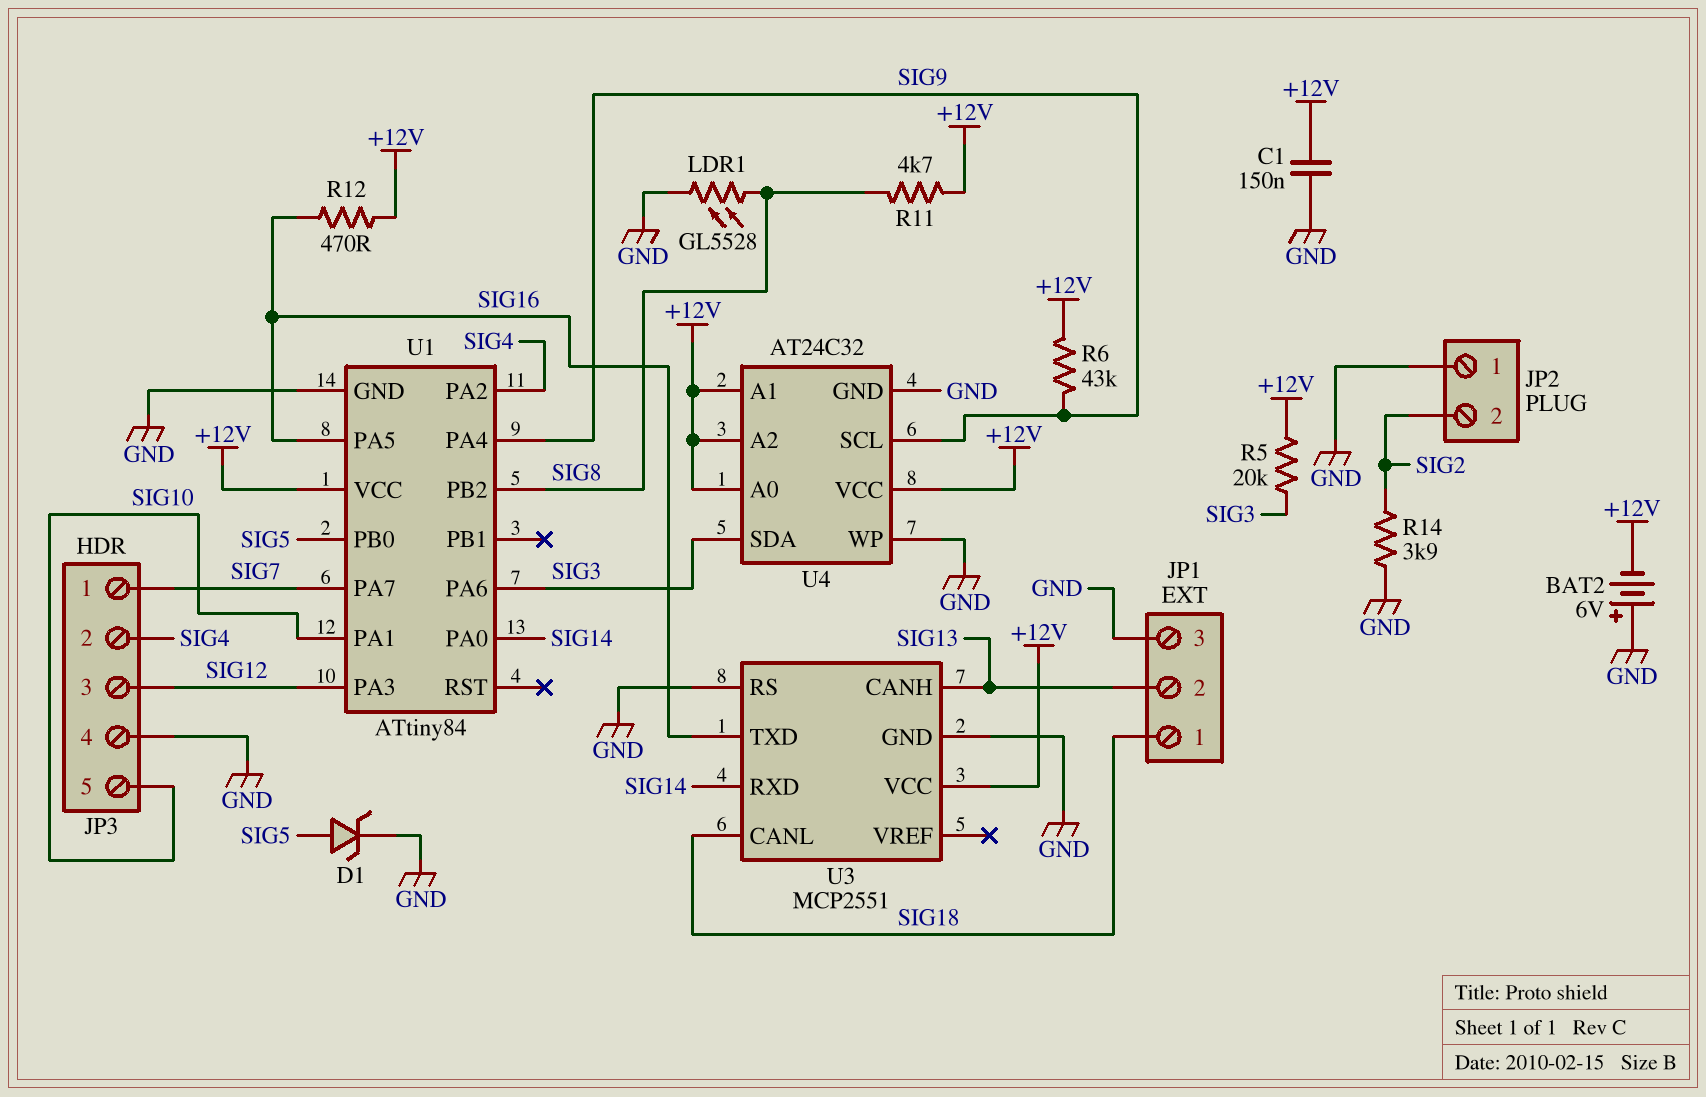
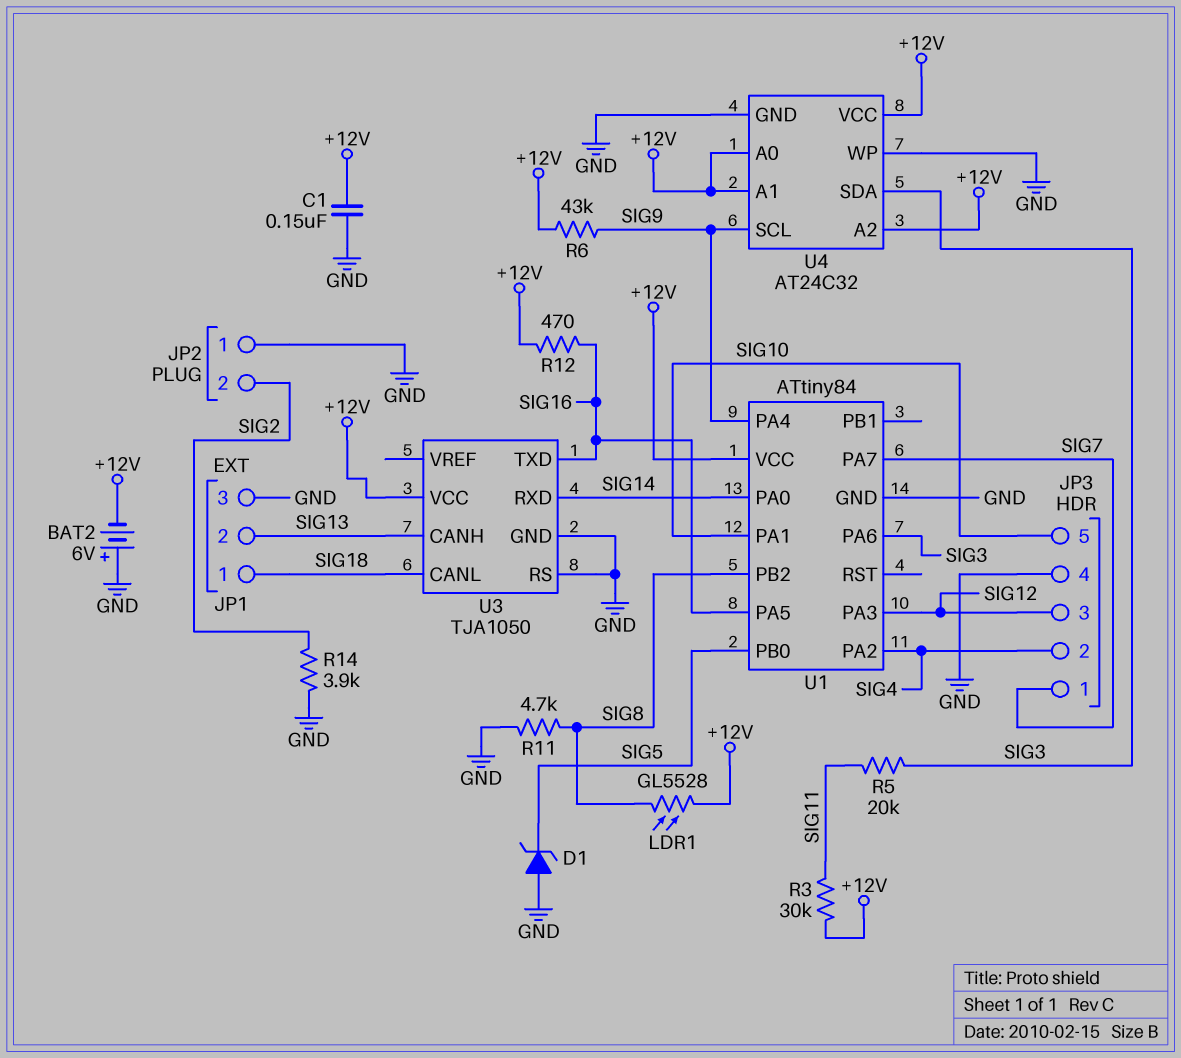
D1: zener (A SIG5, K GND) -> zener (A GND, K SIG5)
LDR1: GL5528 (GND, SIG8) -> GL5528 (+12V, SIG8)
R3: none -> 30k (+12V, SIG11)
R5: 20k (+12V, SIG3) -> 20k (SIG3, SIG11)
R11: 4.7k (+12V, SIG8) -> 4.7k (GND, SIG8)
U3: MCP2551 -> TJA1050

